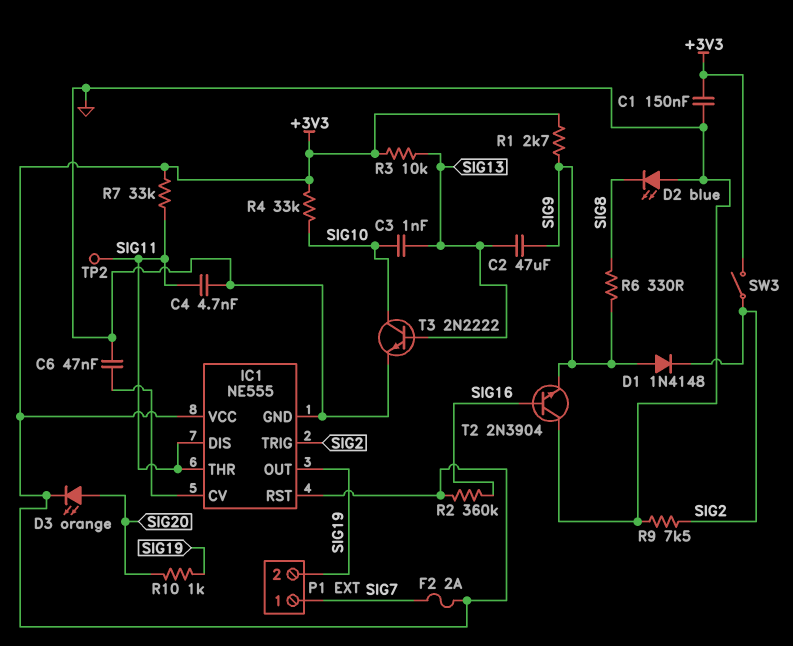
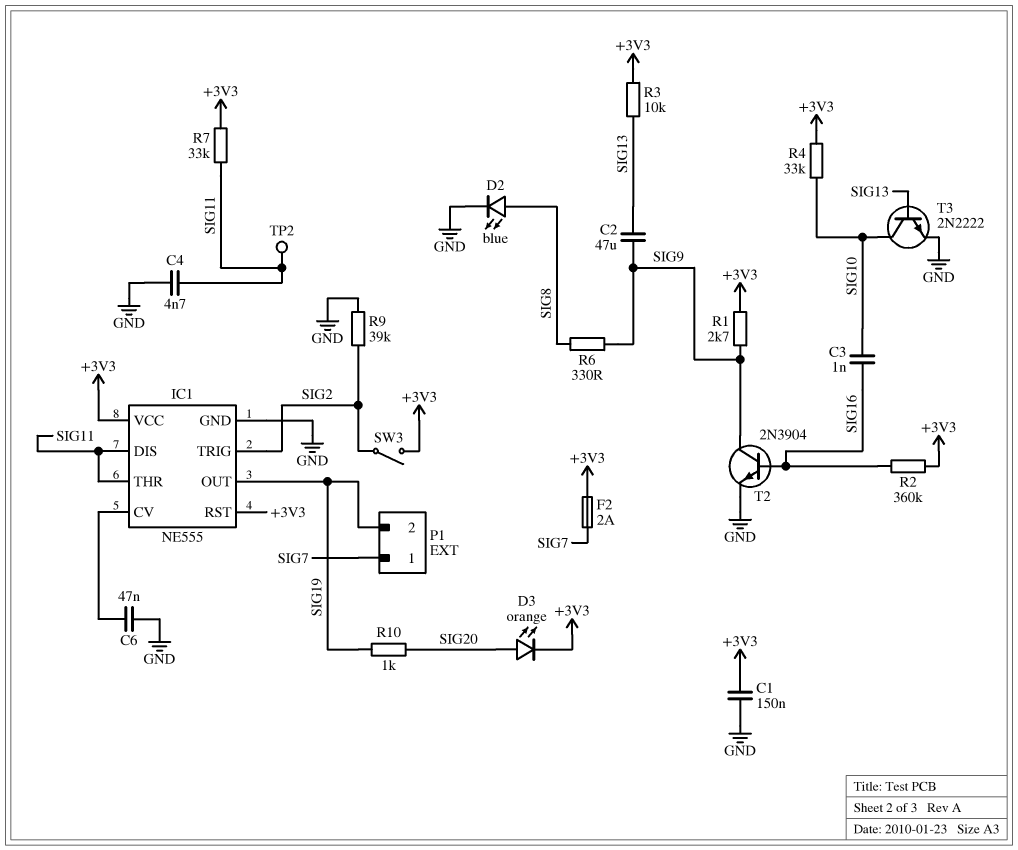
C3: 1nF (SIG10, SIG13) -> 1nF (SIG10, SIG16)
D1: diode 1N4148 (A SIG9, K SIG2) -> none
D2: LED blue (A GND, K SIG8) -> LED blue (A SIG8, K GND)
R9: 7.5k (GND, SIG2) -> 39k (GND, SIG2)
T2: NPN 2N3904 (B SIG16, C GND, E SIG9) -> NPN 2N3904 (B SIG16, C SIG9, E GND)

